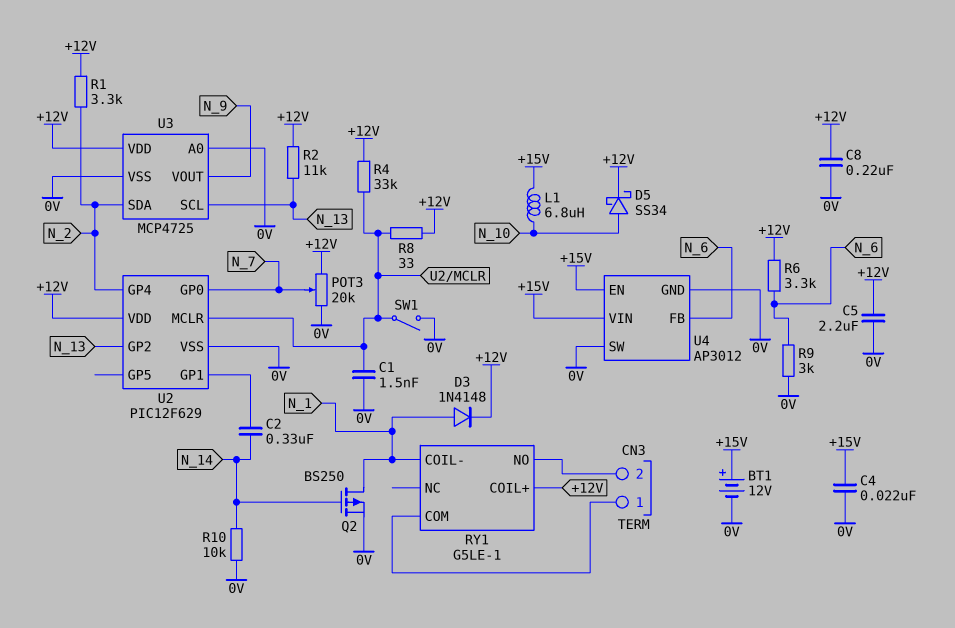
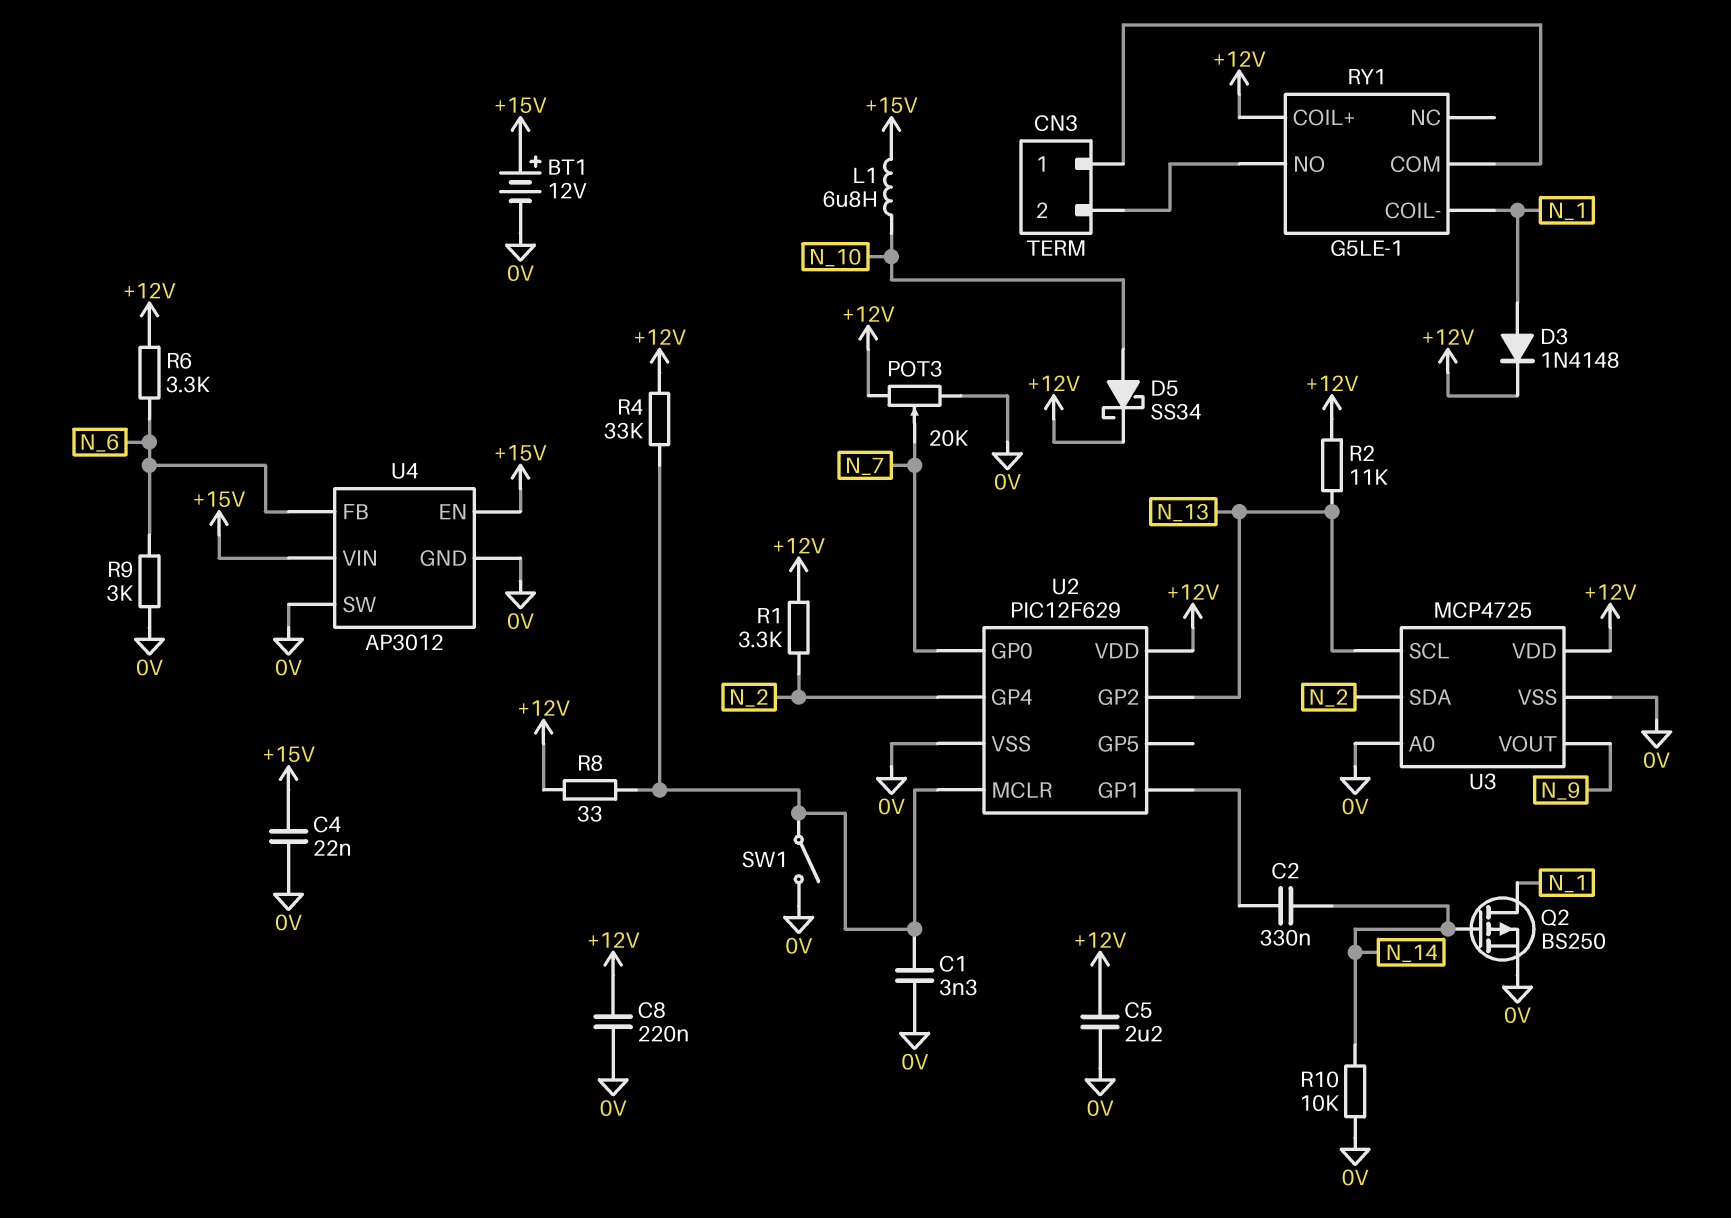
C1: 1.5nF (0V, U2/MCLR) -> 3.3nF (0V, U2/MCLR)

